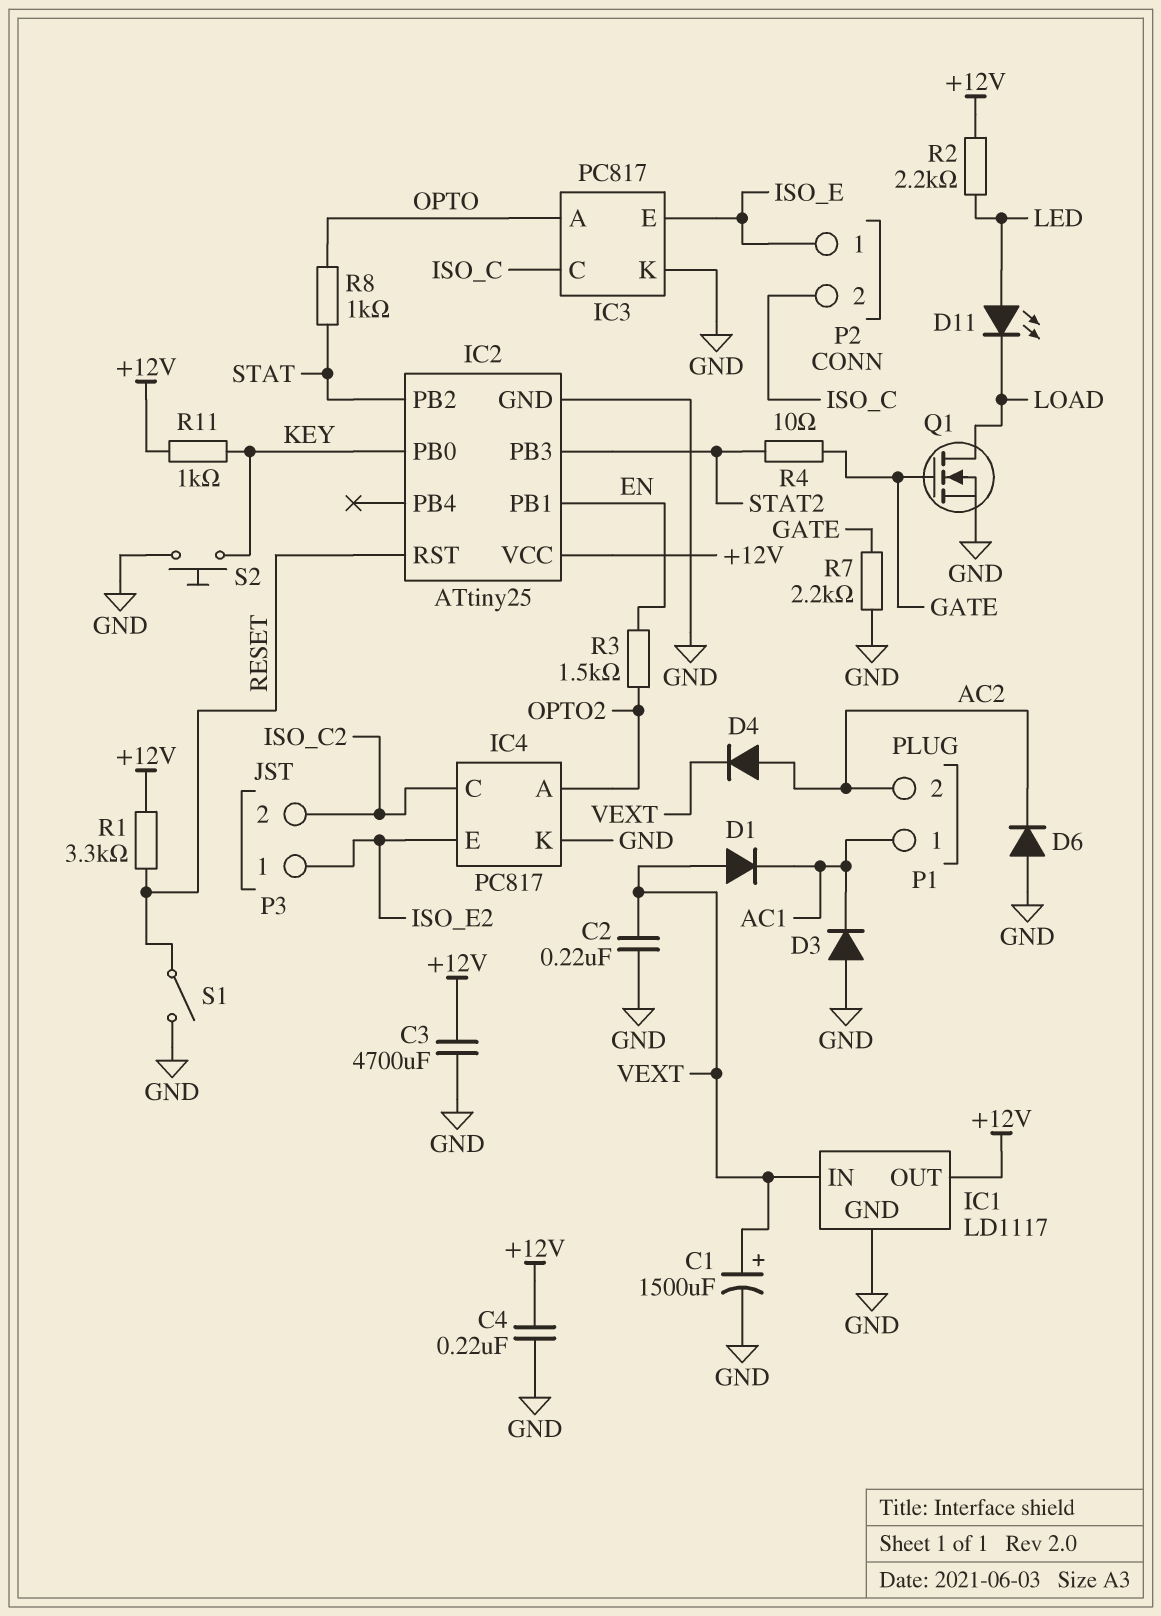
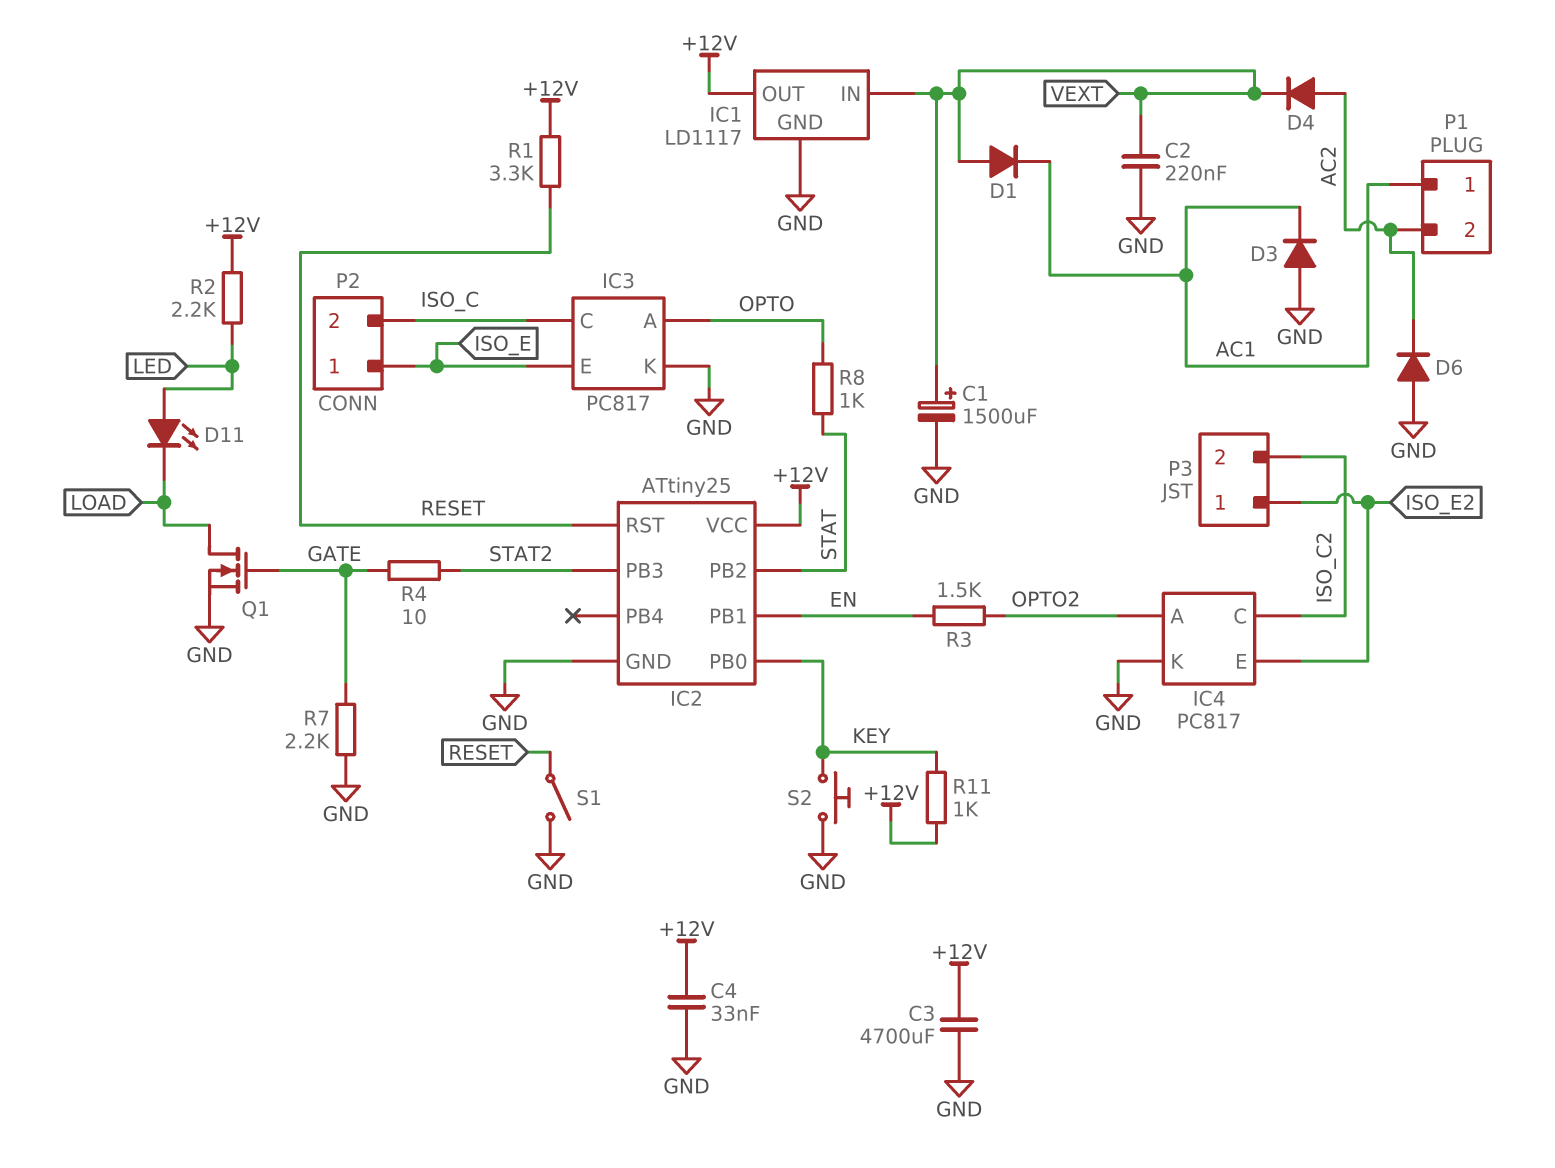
C4: 220nF (+12V, GND) -> 33nF (+12V, GND)

